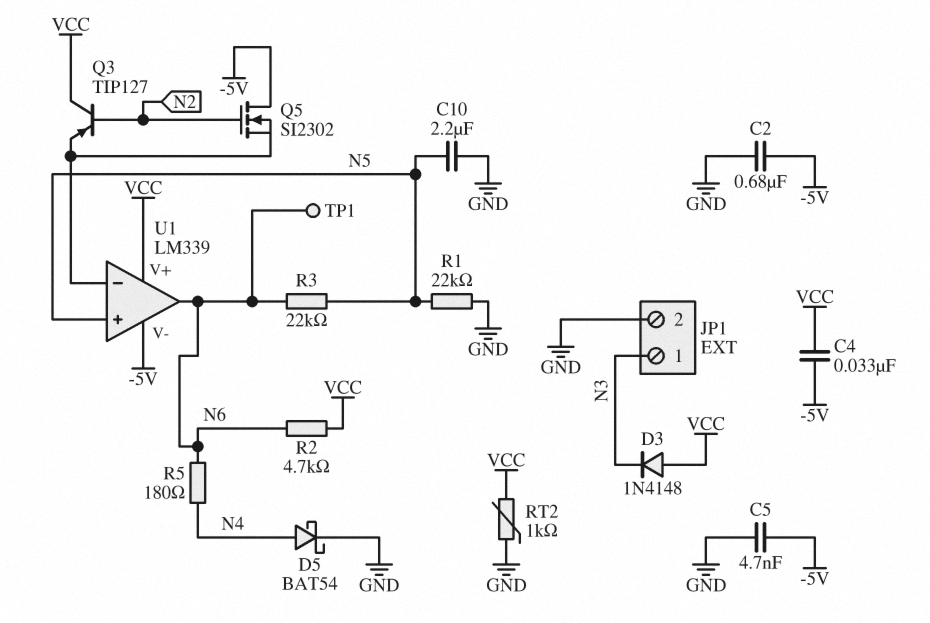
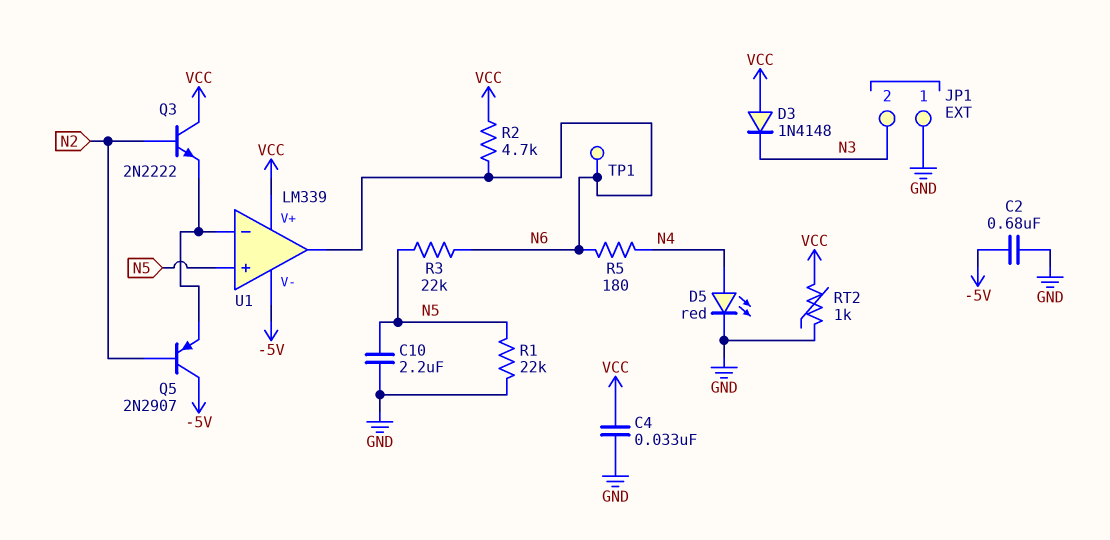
C4: 33nF (-5V, VCC) -> 33nF (GND, VCC)
C5: 4.7nF (-5V, GND) -> none
D5: schottky BAT54 (A N4, K GND) -> LED red (A N4, K GND)
JP1 pin 1: N3 -> GND
JP1 pin 2: GND -> N3
Q3: PNP TIP127 (B N2, C VCC, E U1/in-) -> NPN 2N2222 (B N2, C VCC, E U1/in-)
Q5: NMOS SI2302 (G N2, D -5V, S U1/in-) -> PNP 2N2907 (B N2, C -5V, E U1/in-)

